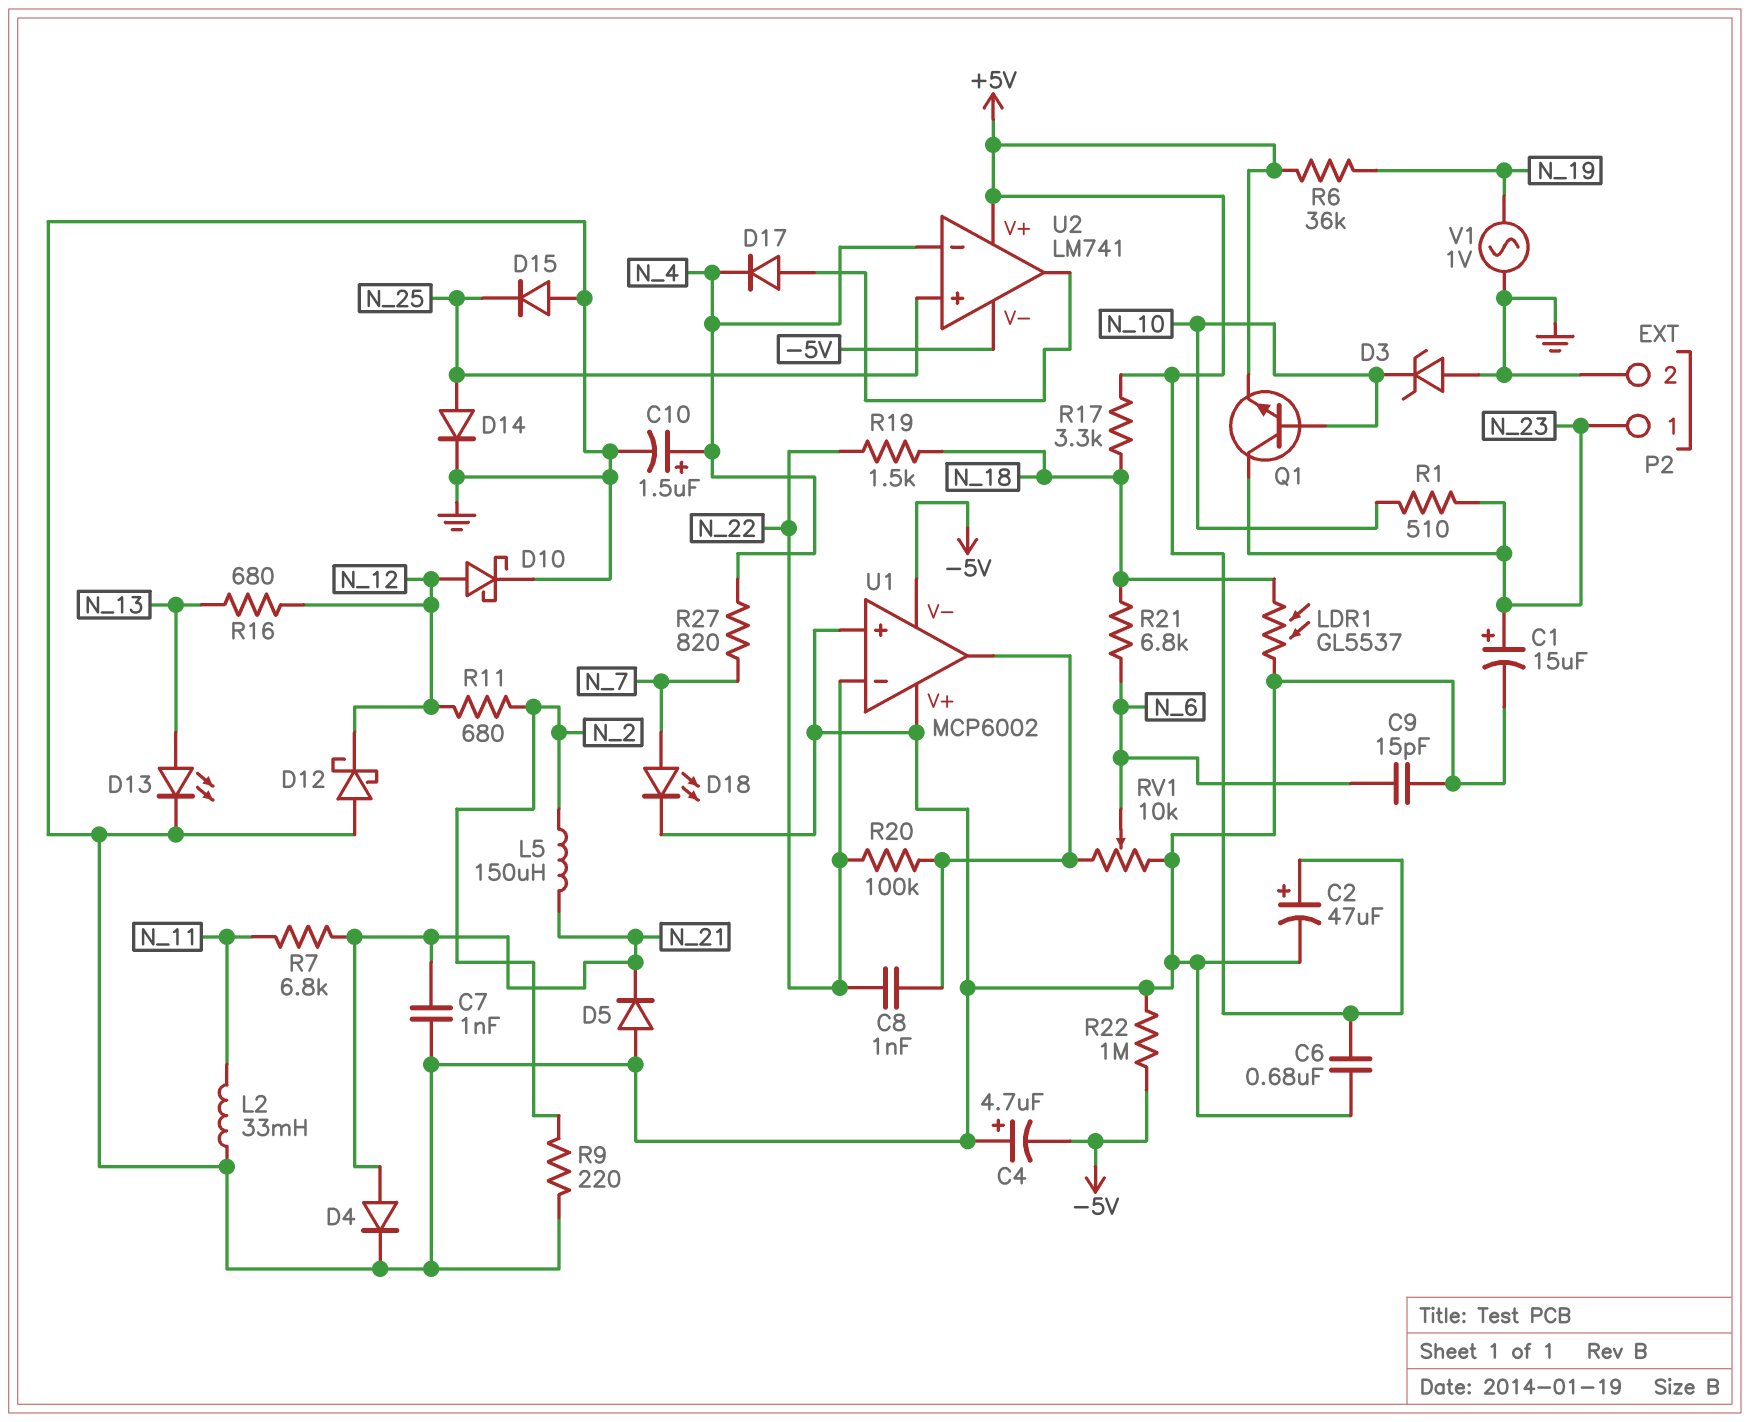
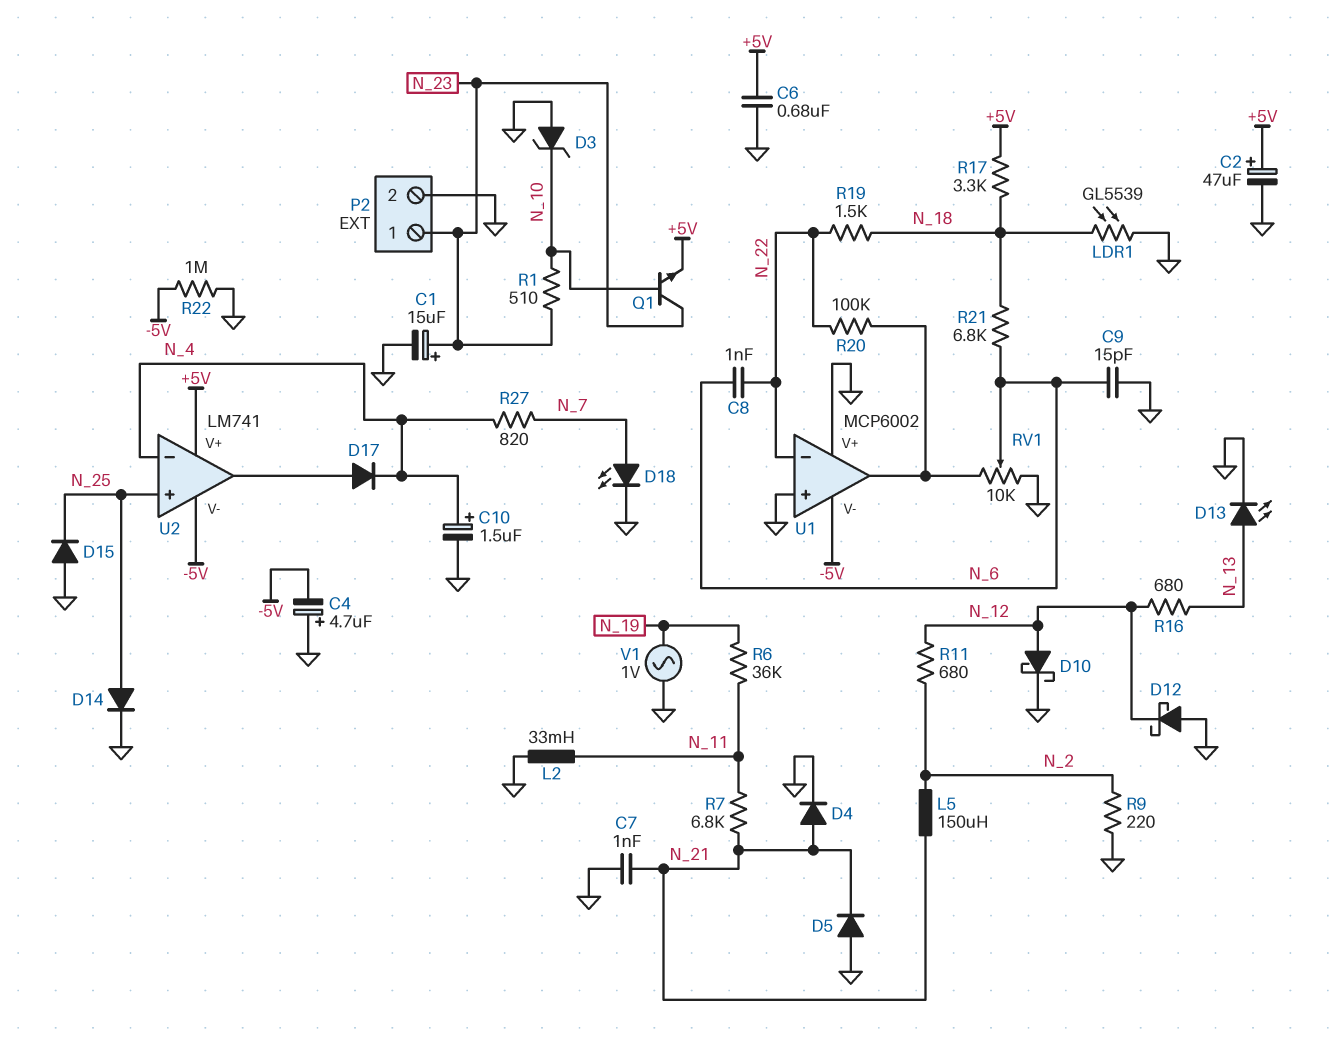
C8: 1nF (N_22, U1/out) -> 1nF (N_6, N_22)
LDR1: GL5537 (GND, N_18) -> GL5539 (GND, N_18)
R6: 36k (+5V, N_19) -> 36k (N_11, N_19)

